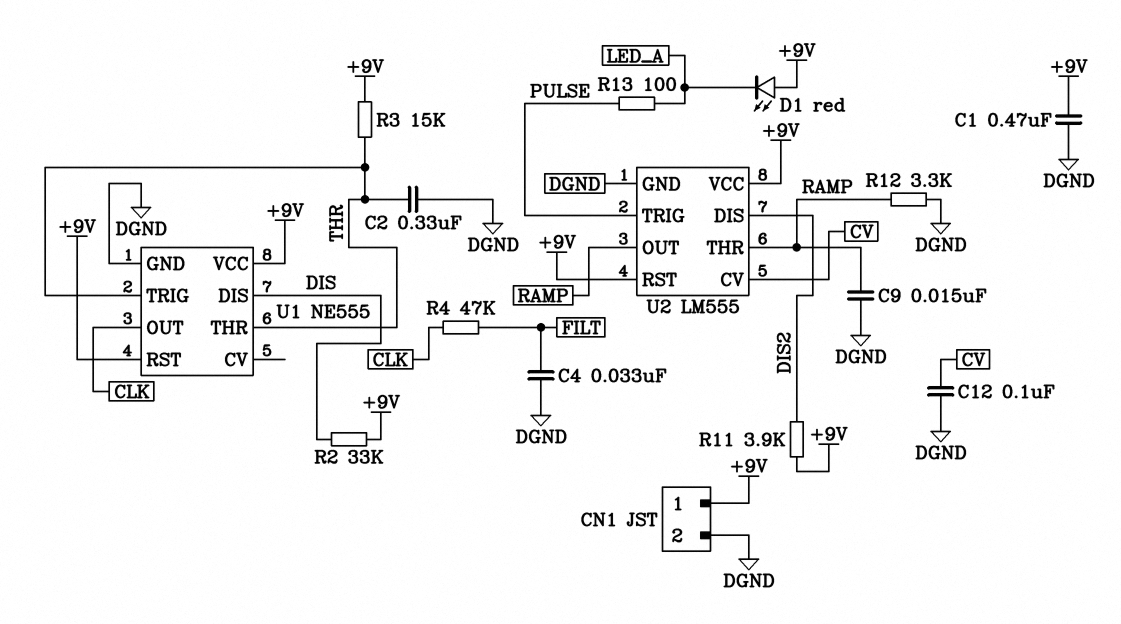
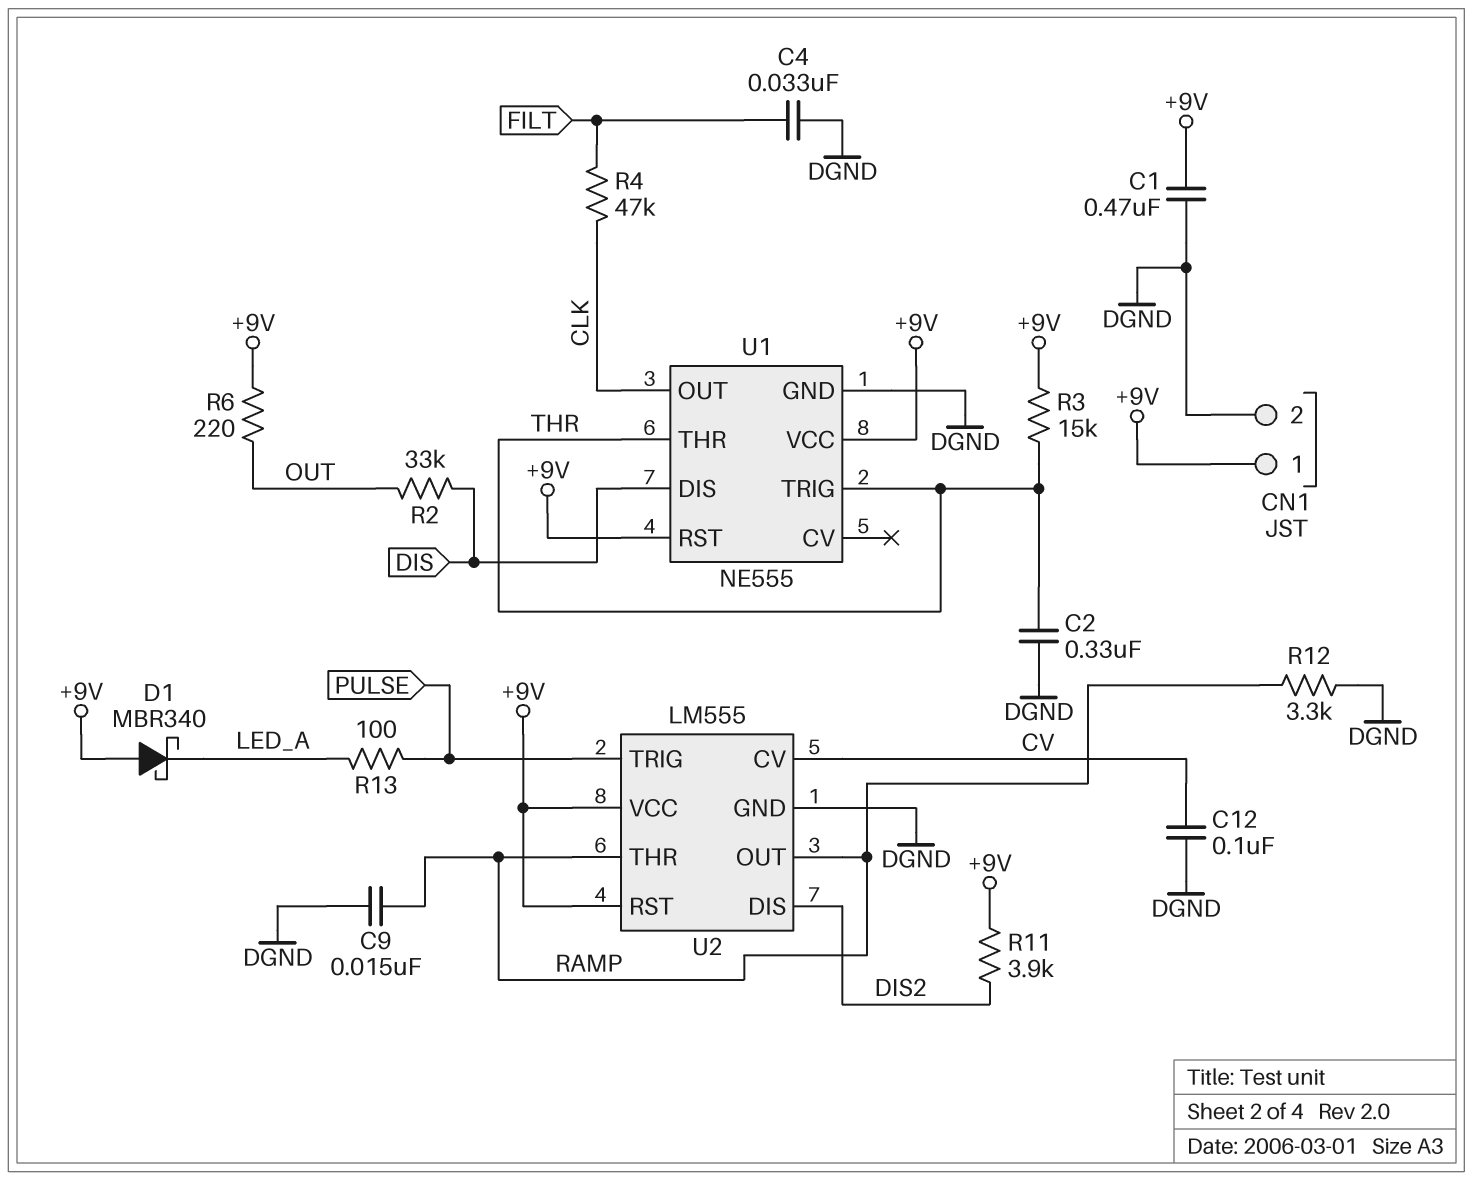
D1: LED red (A +9V, K LED_A) -> schottky MBR340 (A +9V, K LED_A)
R2: 33k (+9V, DIS) -> 33k (DIS, OUT)
R6: none -> 220 (+9V, OUT)

